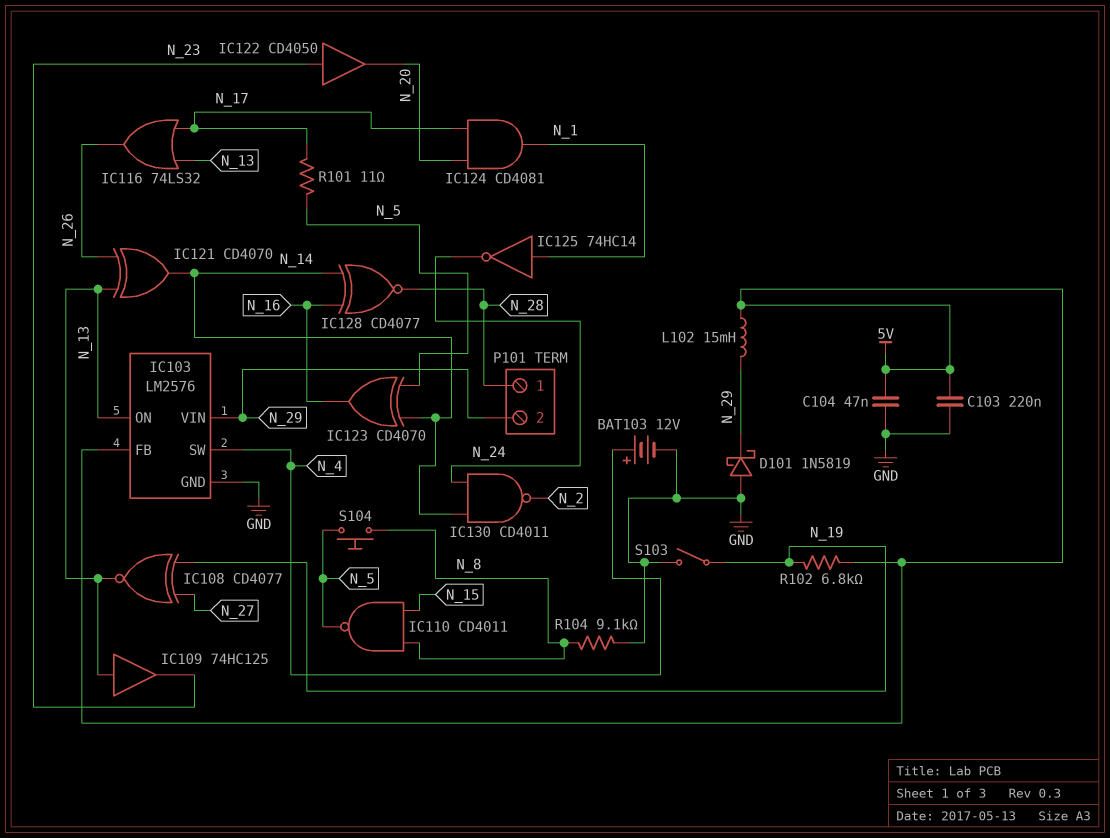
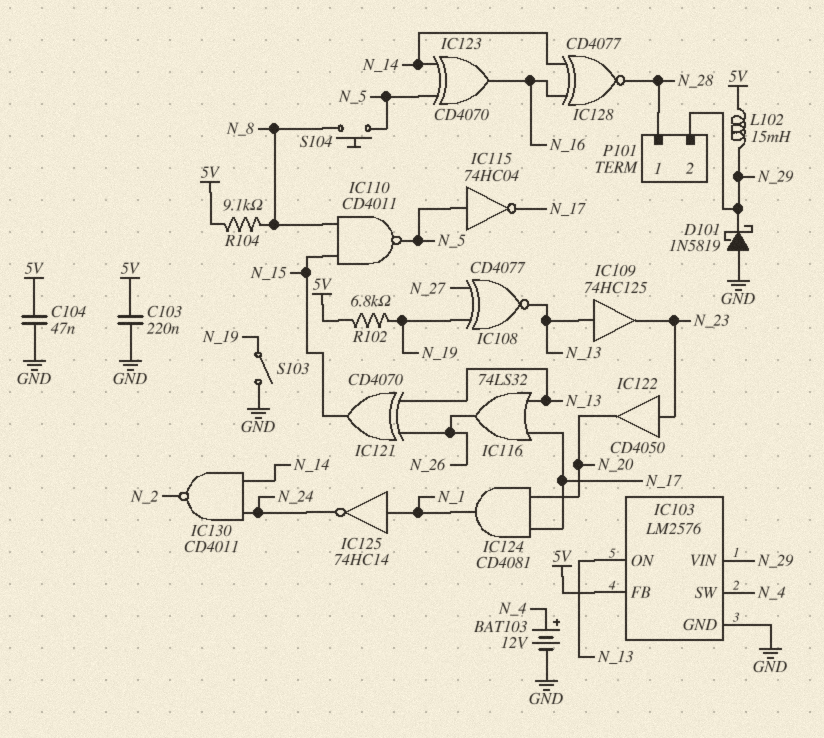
IC115: none -> NOT 74HC04 (in N_5, out N_17)
IC121: XOR CD4070 (in N_13, in N_26, out N_14) -> XOR CD4070 (in N_13, in N_26, out N_15)
R101: 11 (N_5, N_17) -> none
R104: 9.1k (GND, N_8) -> 9.1k (5V, N_8)

